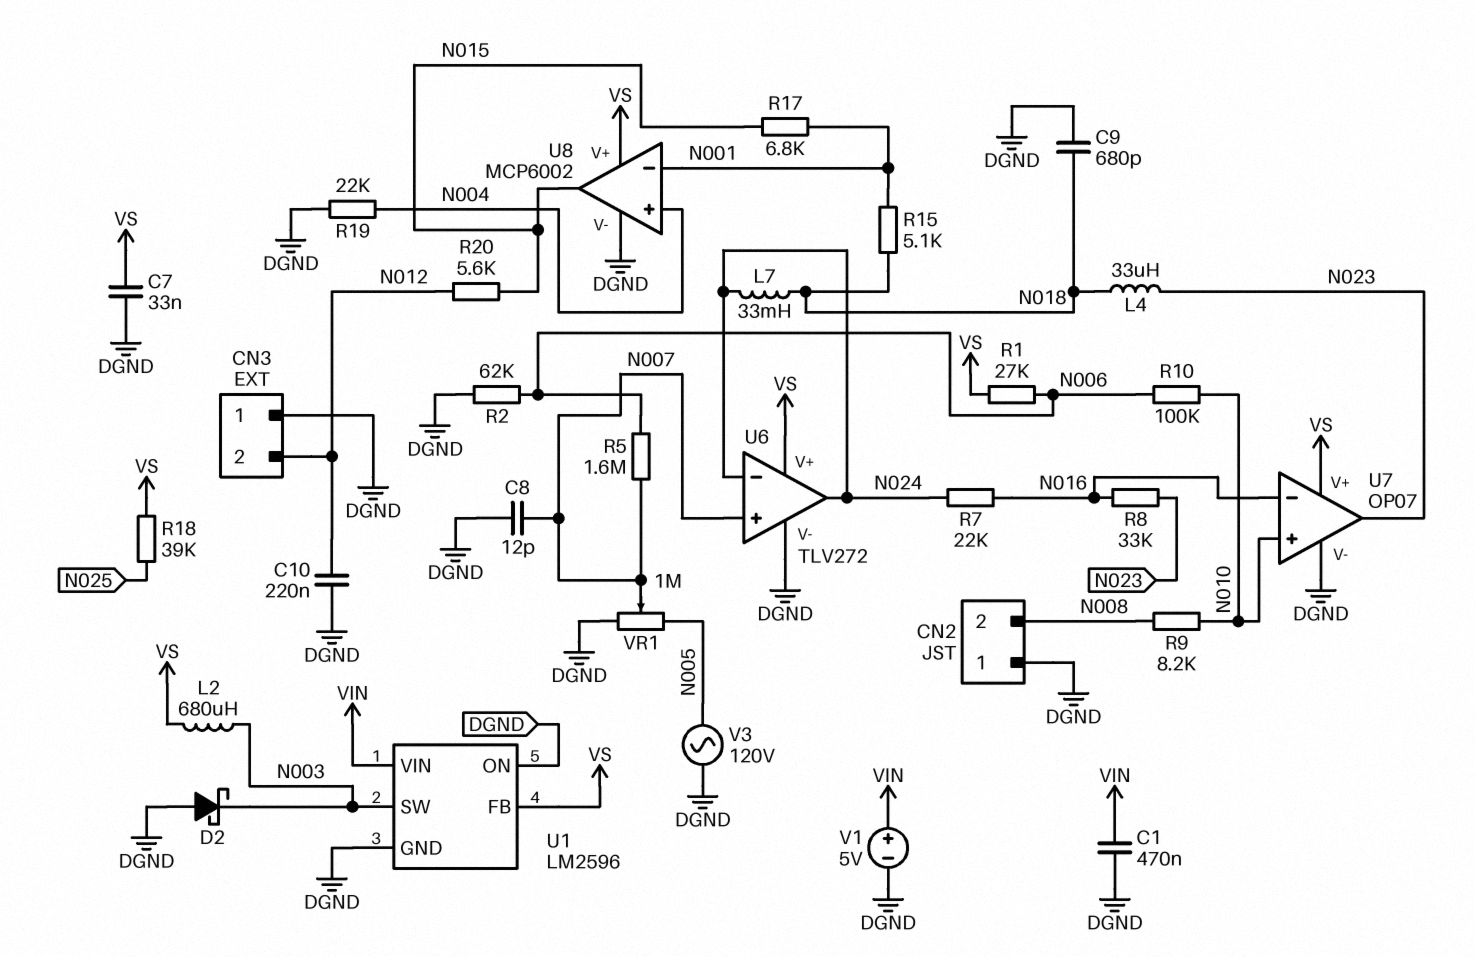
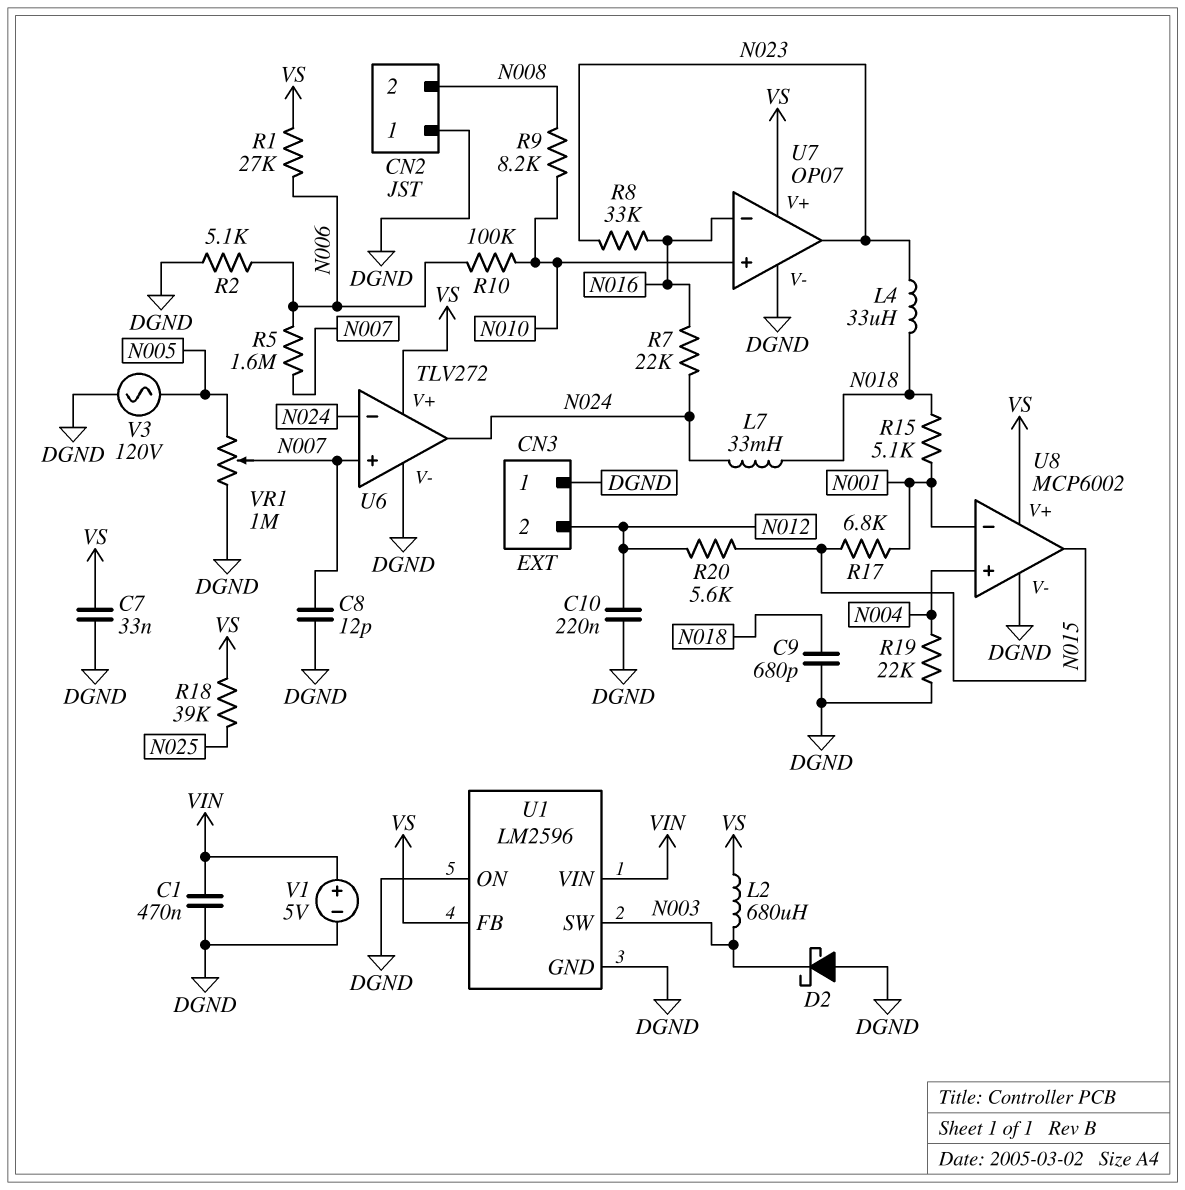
R2: 62k (DGND, N006) -> 5.1k (DGND, N006)

